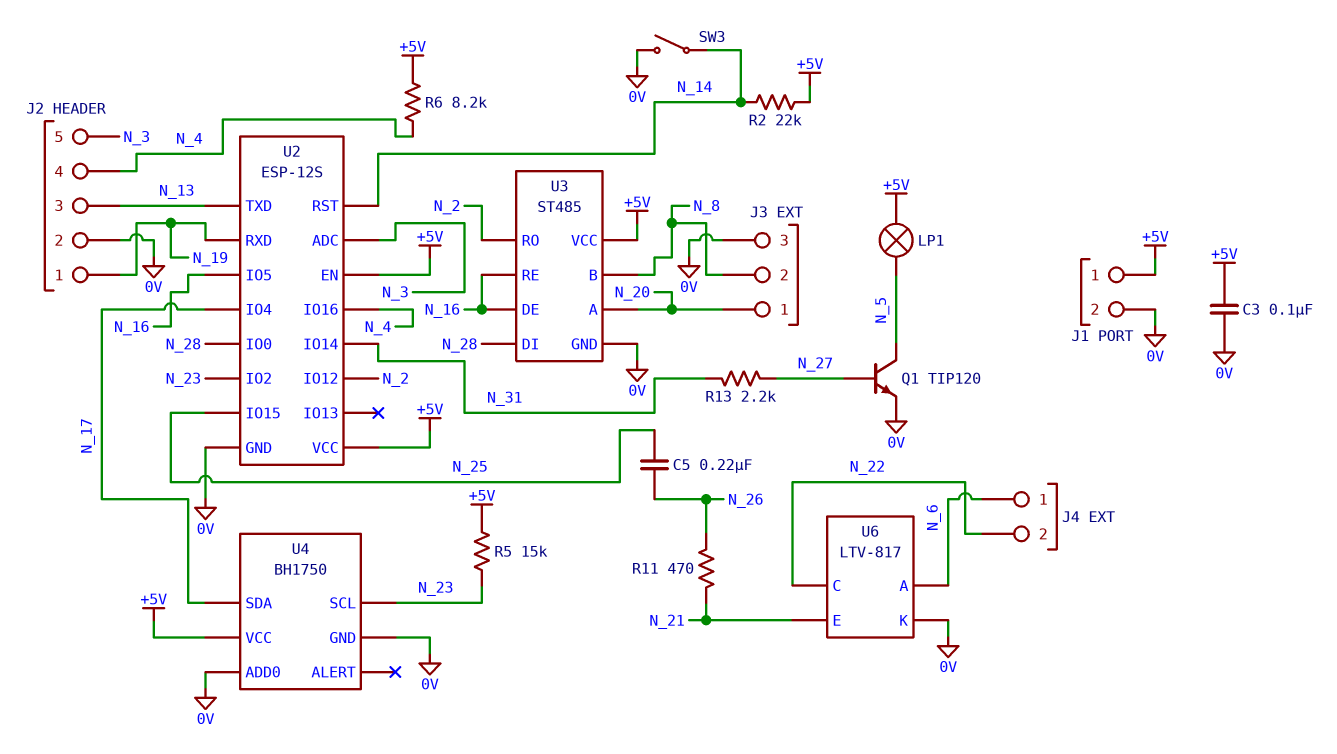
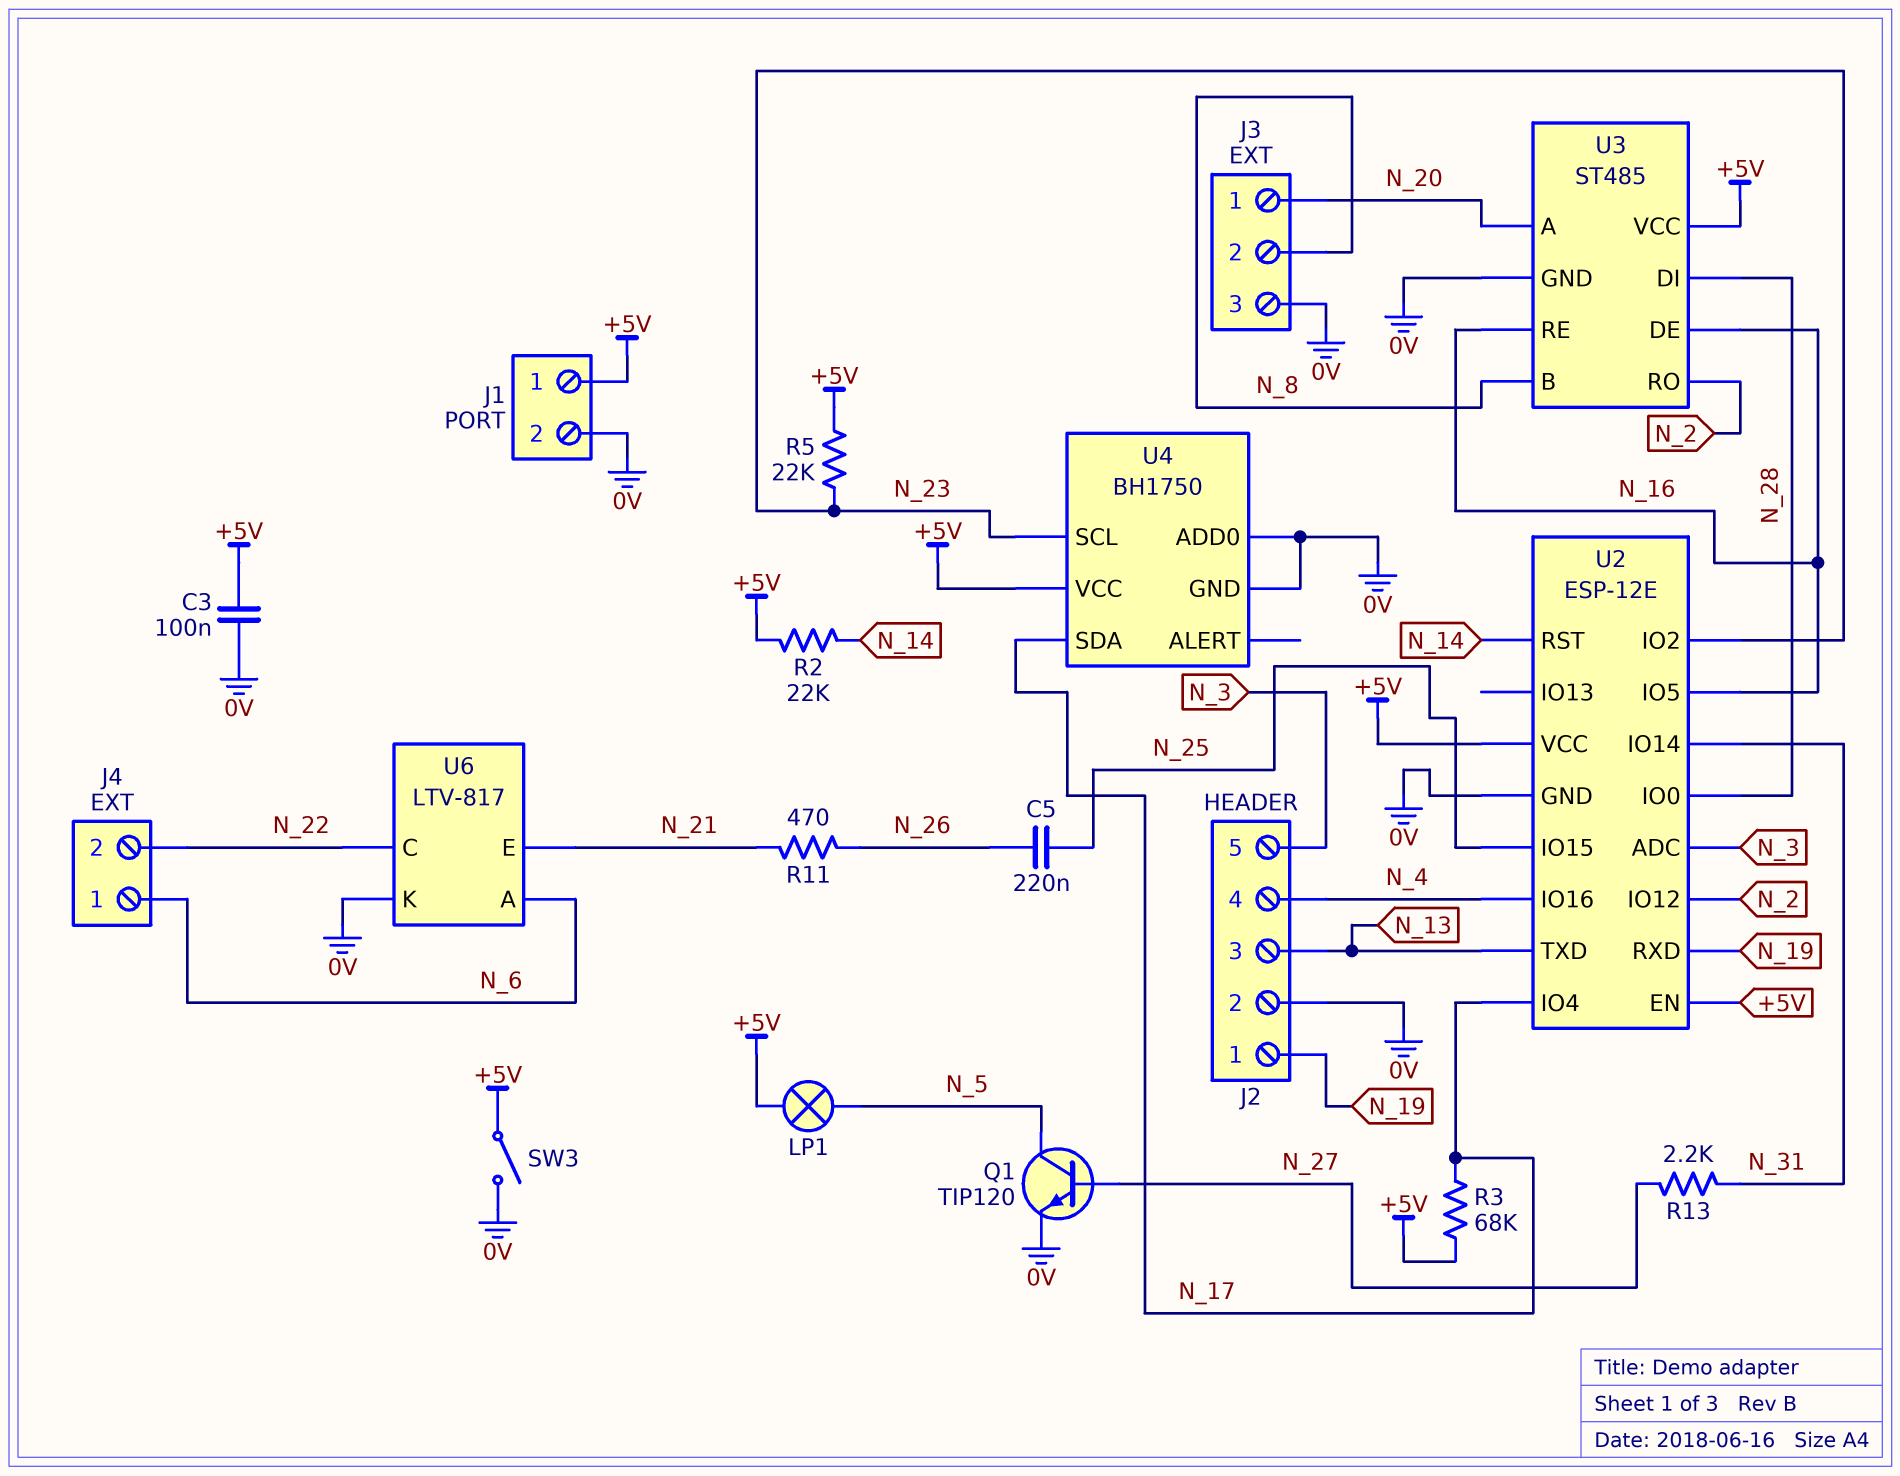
R3: none -> 68k (+5V, N_17)
R5: 15k (+5V, N_23) -> 22k (+5V, N_23)
R6: 8.2k (+5V, N_4) -> none
SW3: switch (0V, N_14) -> switch (+5V, 0V)
U2: ESP-12S -> ESP-12E

